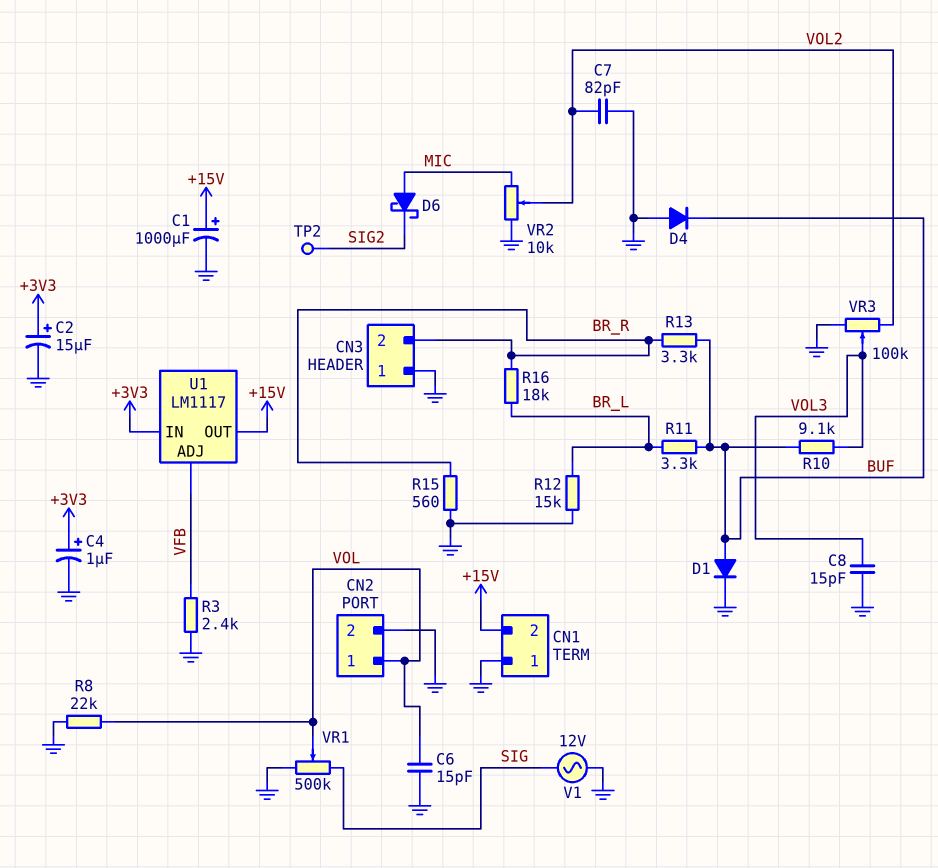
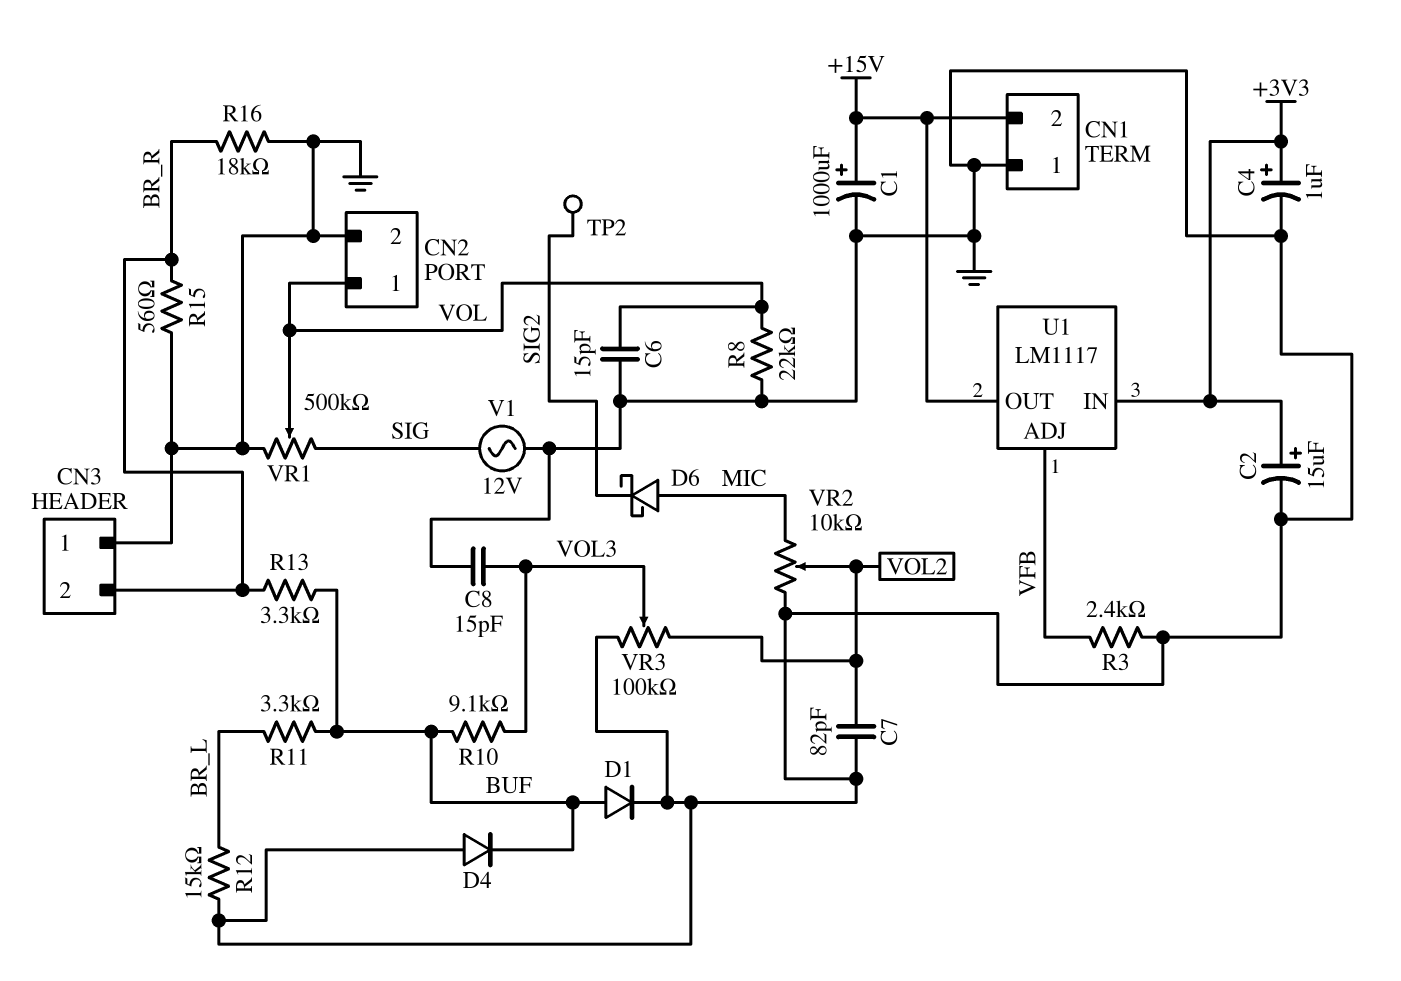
R16: 18k (BR_L, BR_R) -> 18k (BR_R, GND)

